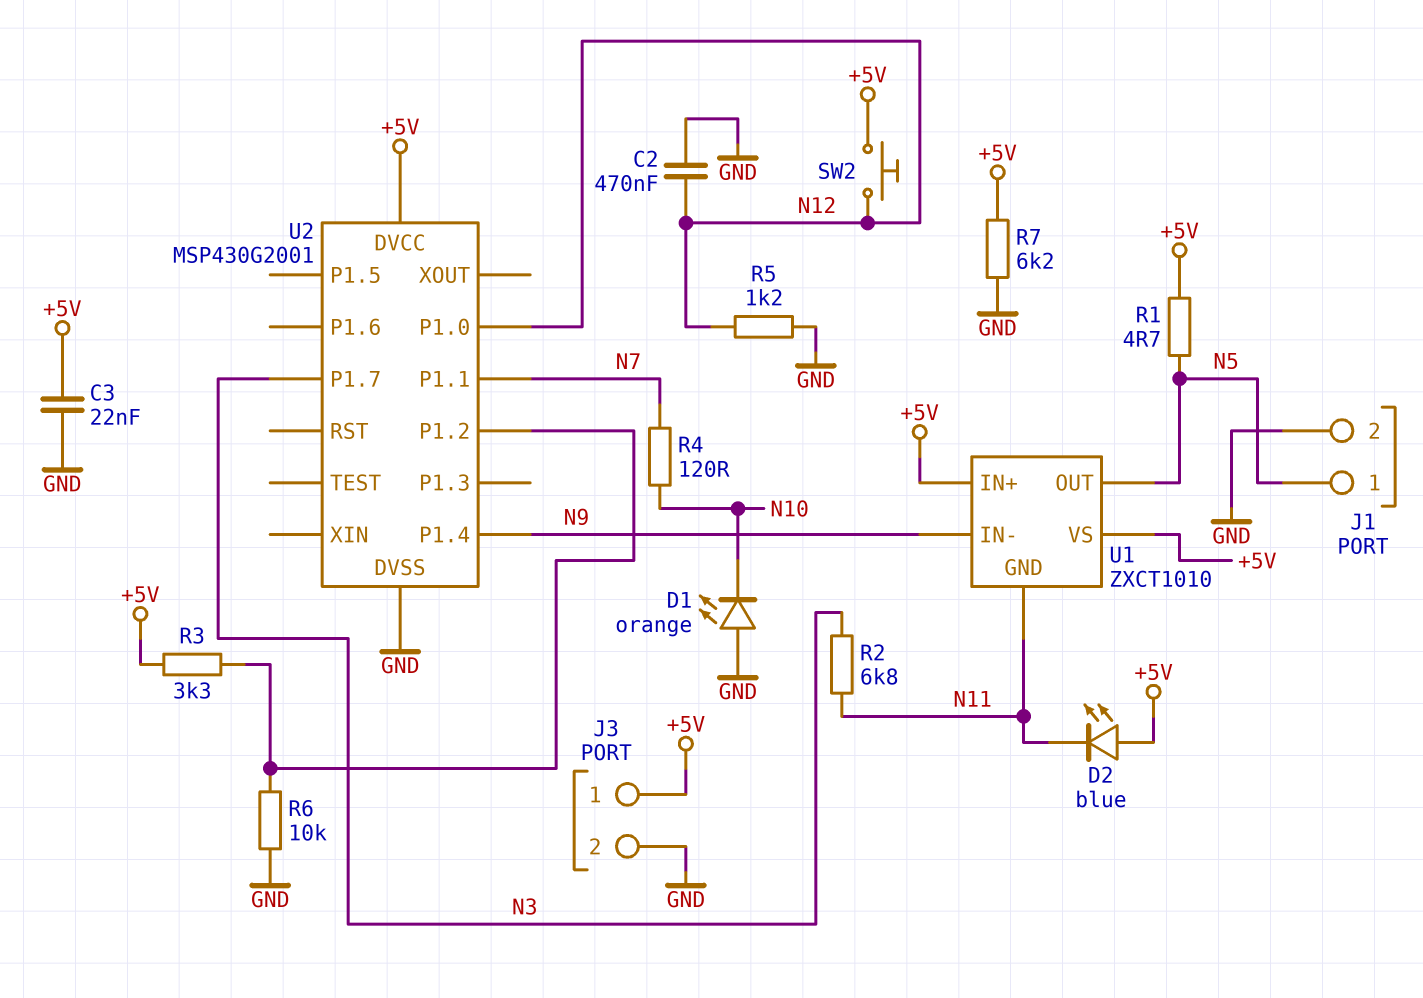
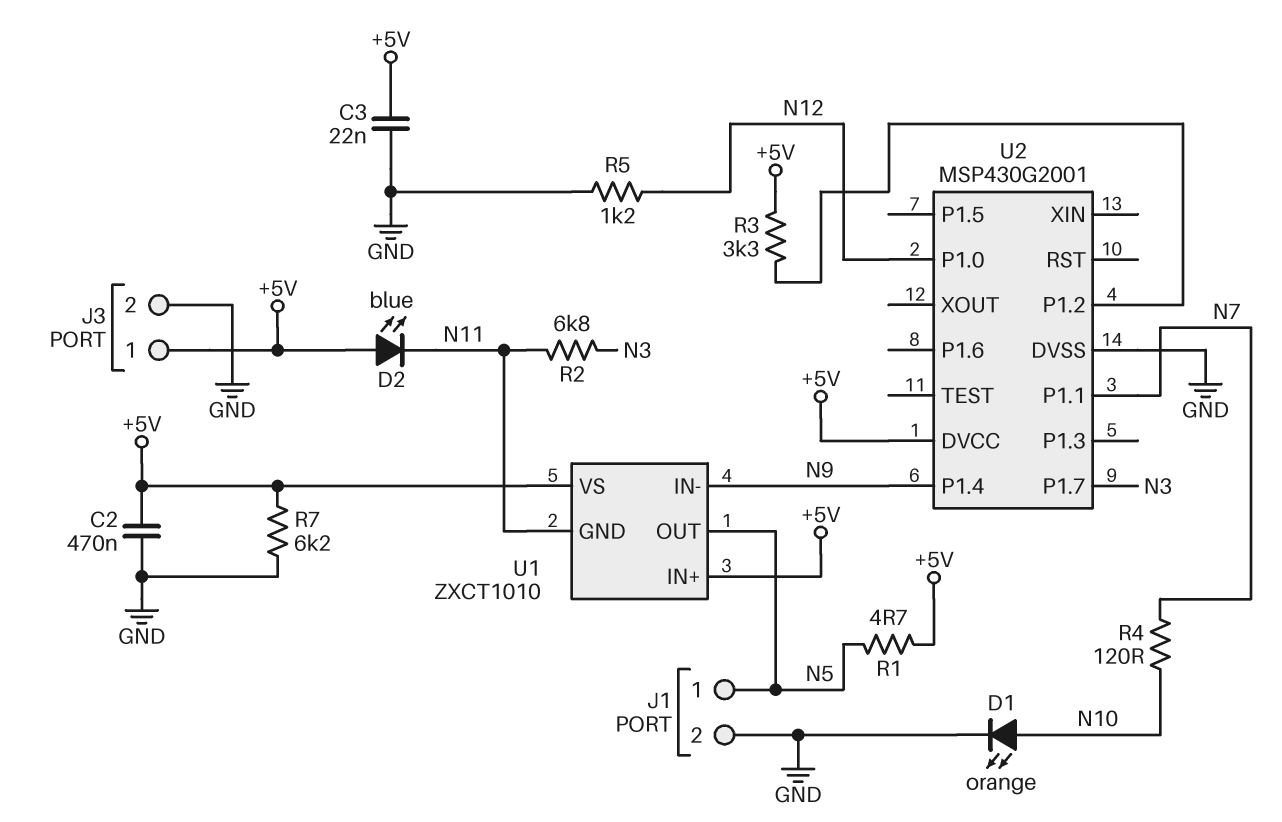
C2: 470nF (GND, N12) -> 470nF (+5V, GND)
D1: LED orange (A GND, K N10) -> LED orange (A N10, K GND)
R6: 10k (GND, U2/P1.2) -> none
SW2: button (+5V, N12) -> none

